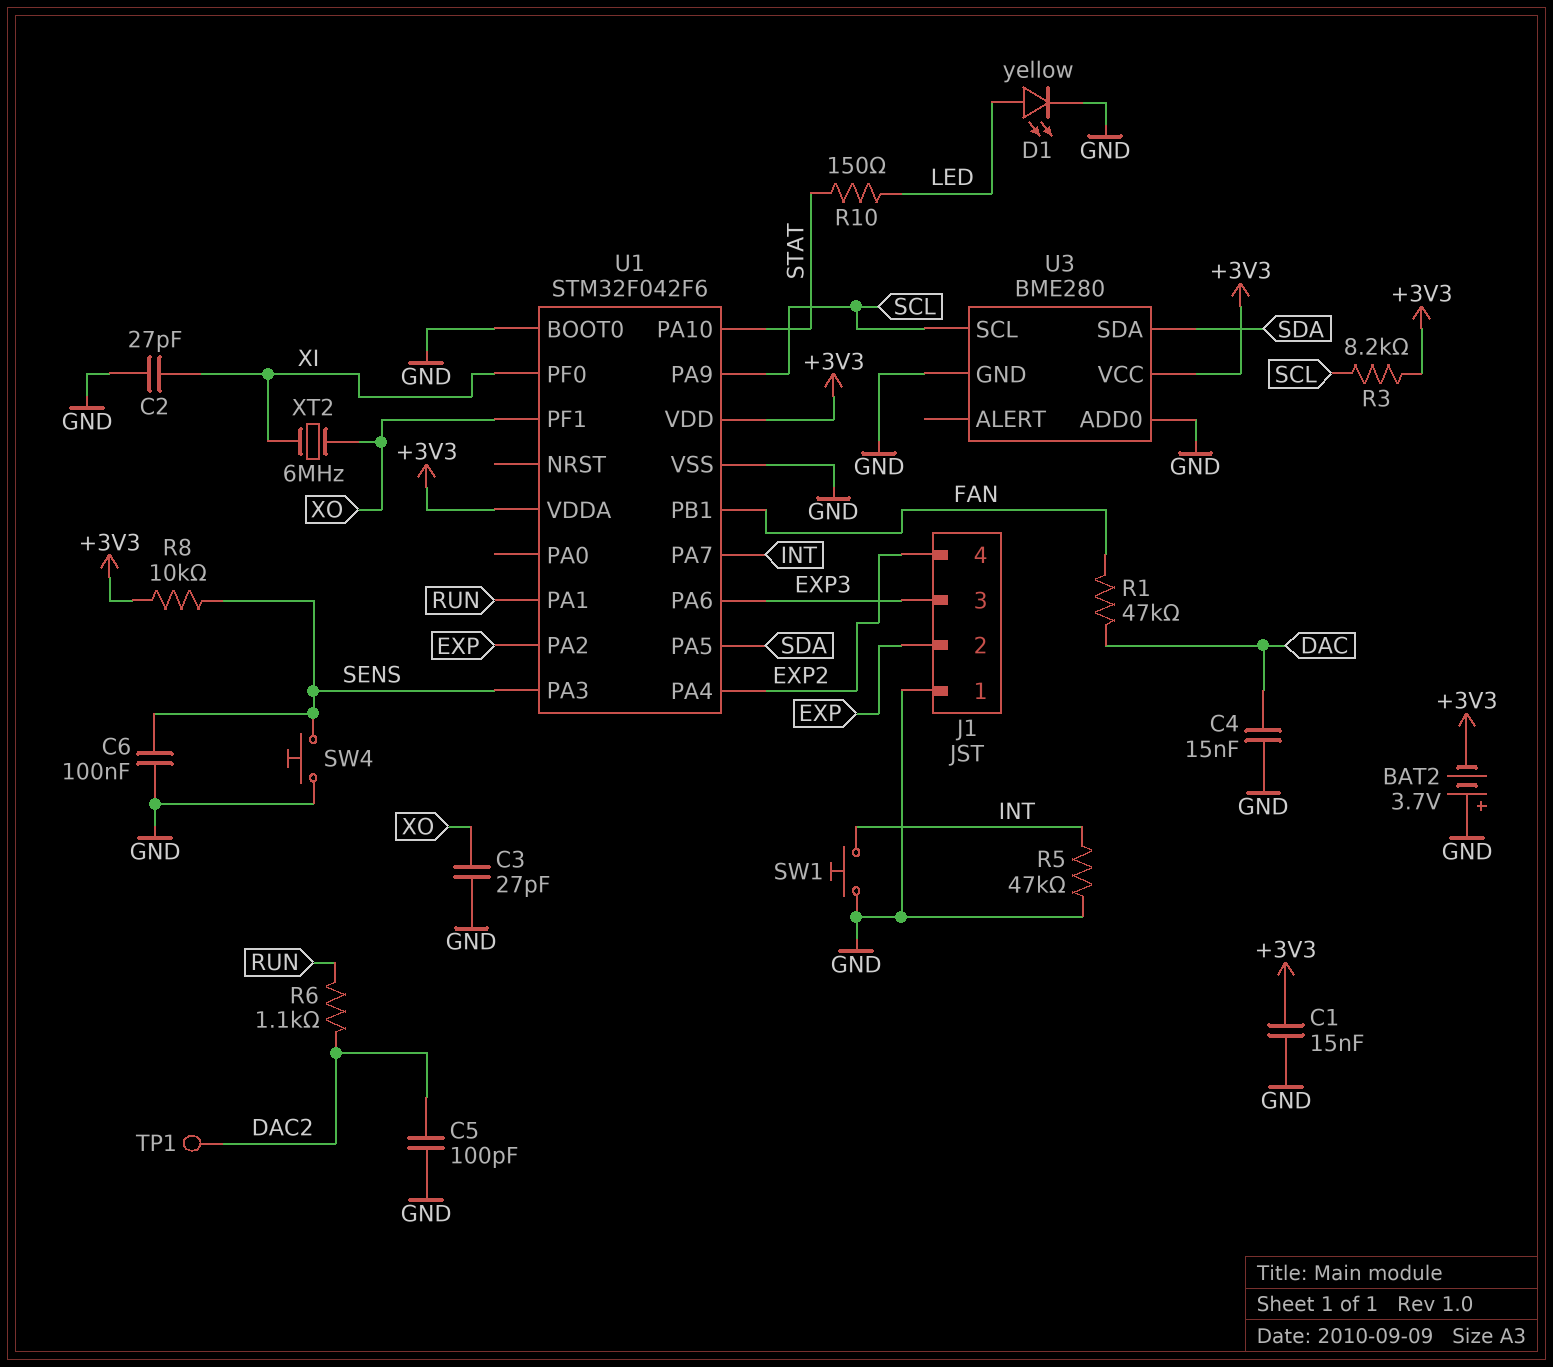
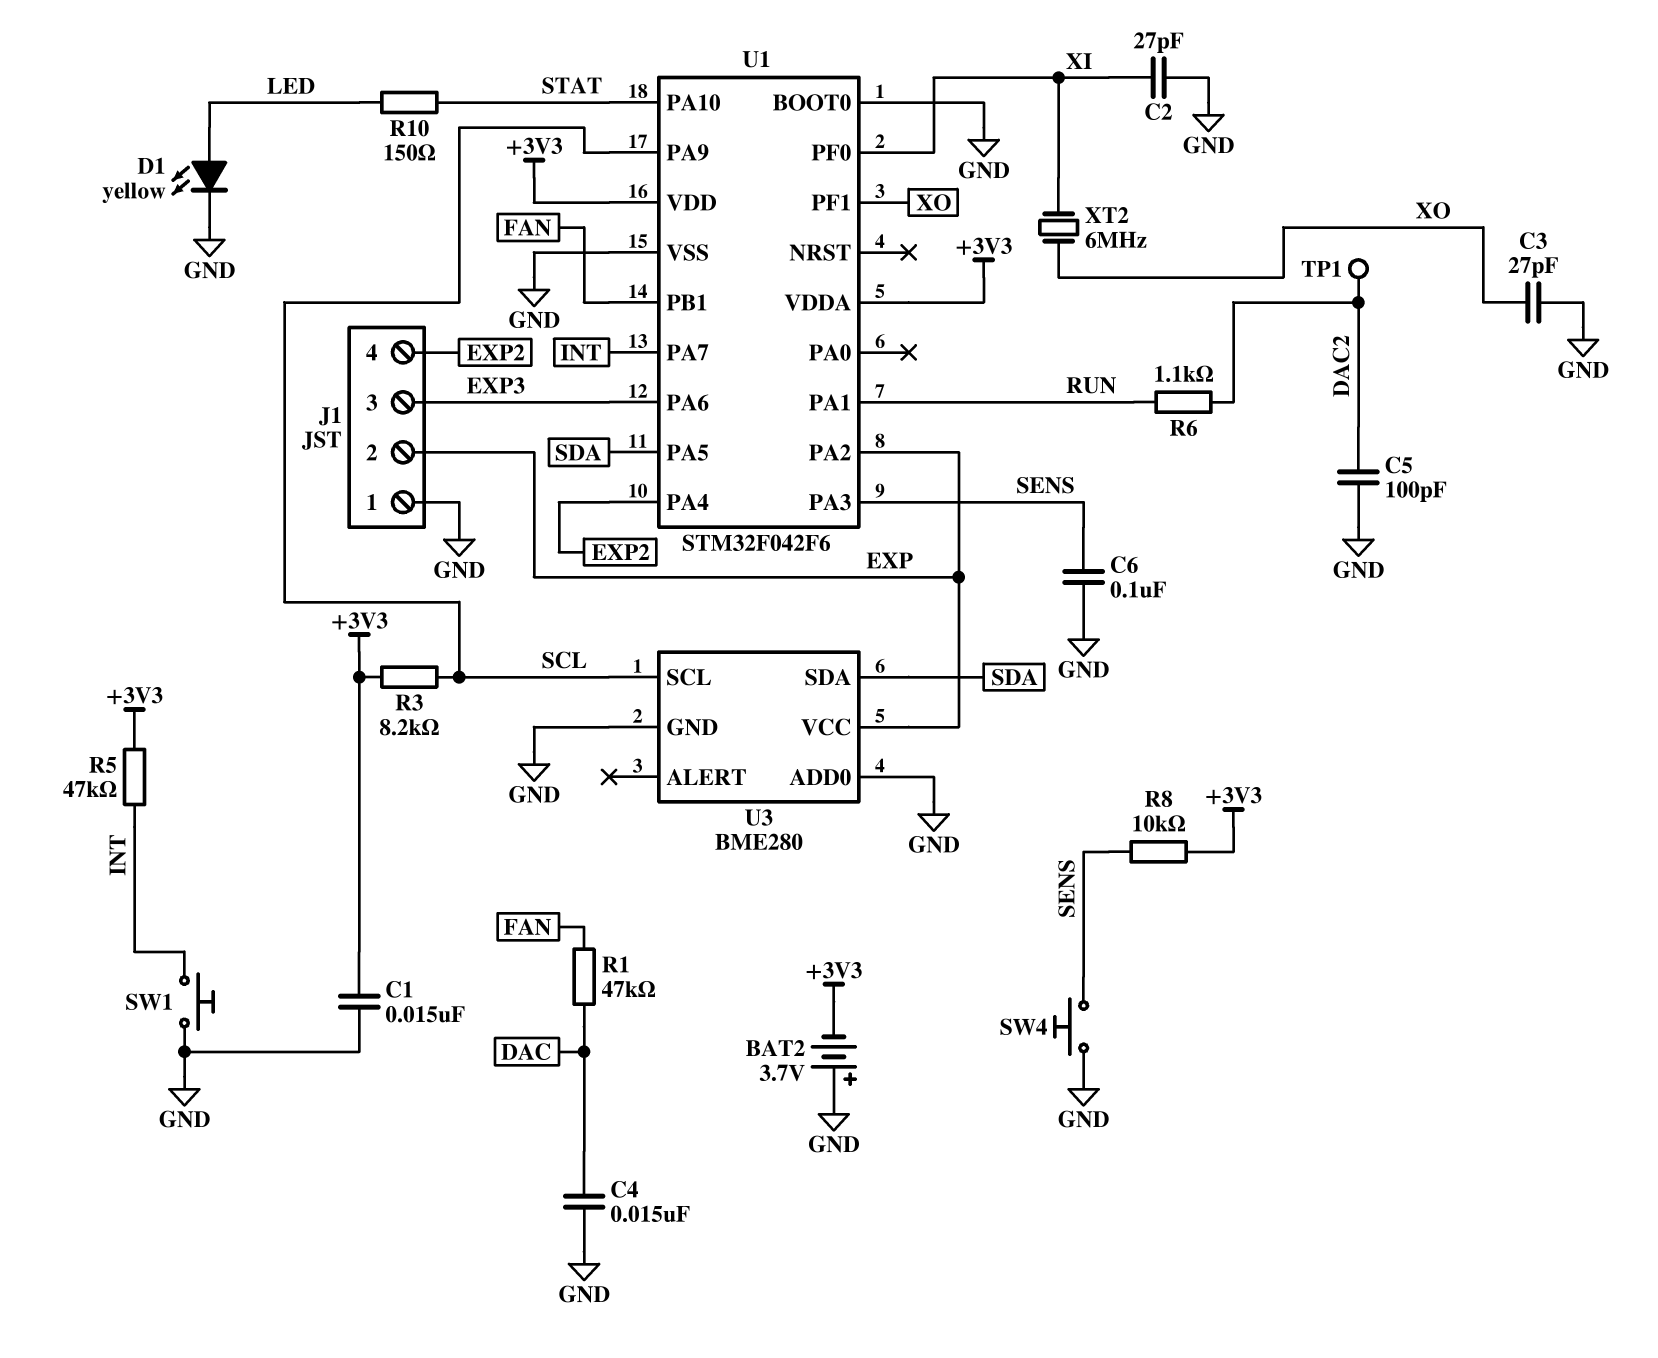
R5: 47k (GND, INT) -> 47k (+3V3, INT)
U3 pin VCC: +3V3 -> EXP

